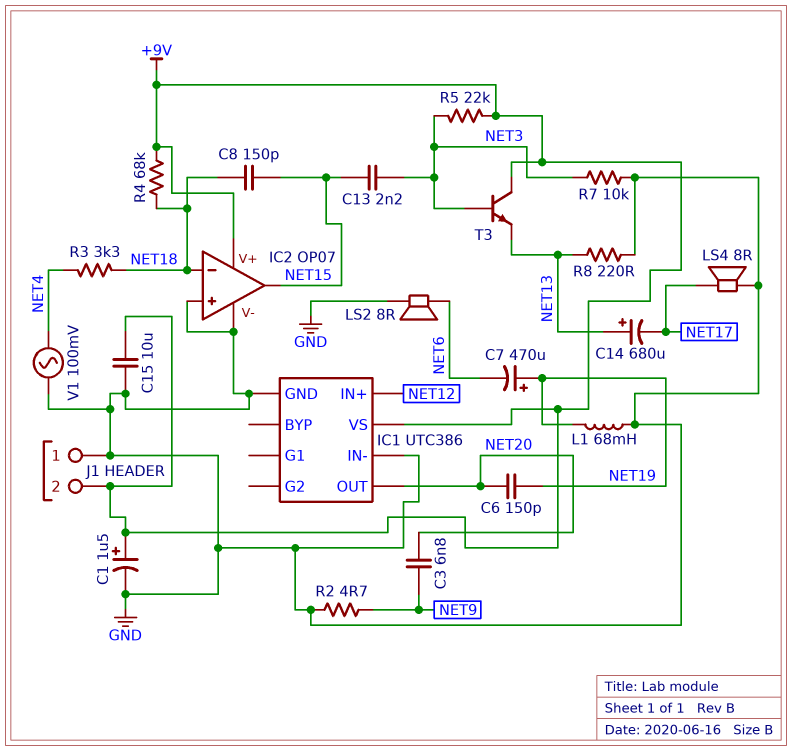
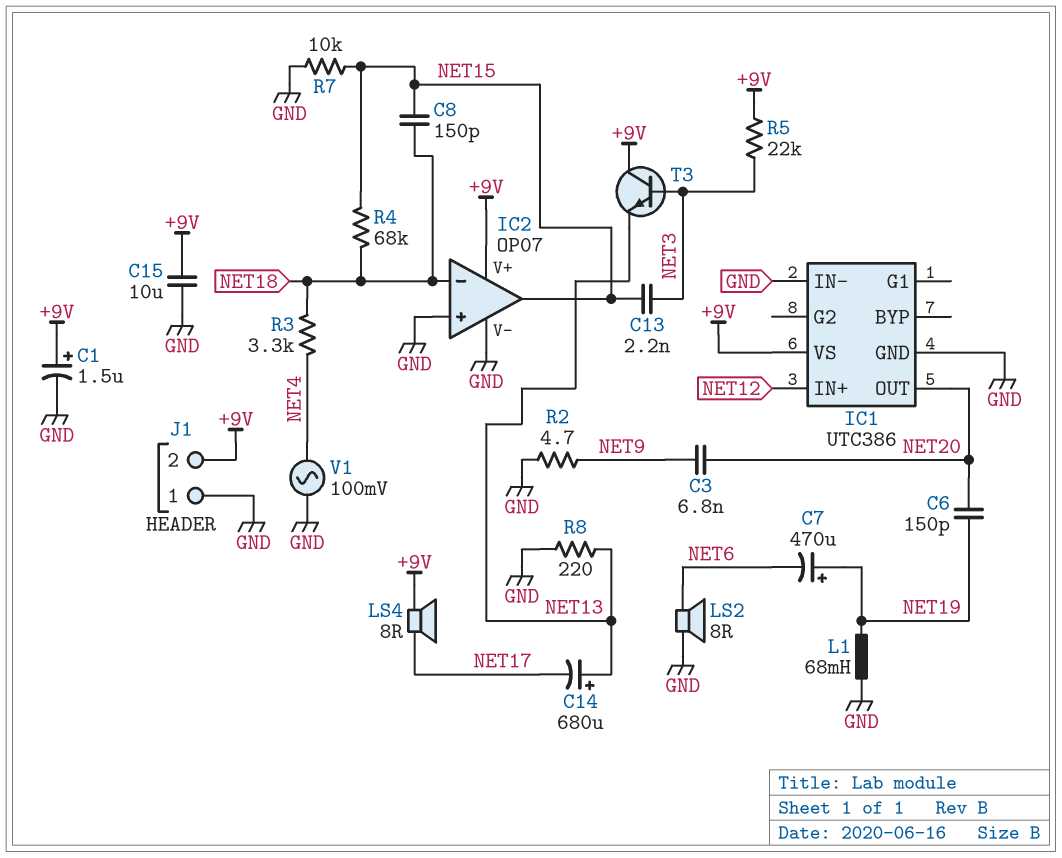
LS4: speaker 8R (GND, NET17) -> speaker 8R (+9V, NET17)
R4: 68k (+9V, NET18) -> 68k (NET15, NET18)
R7: 10k (GND, NET3) -> 10k (GND, NET15)

